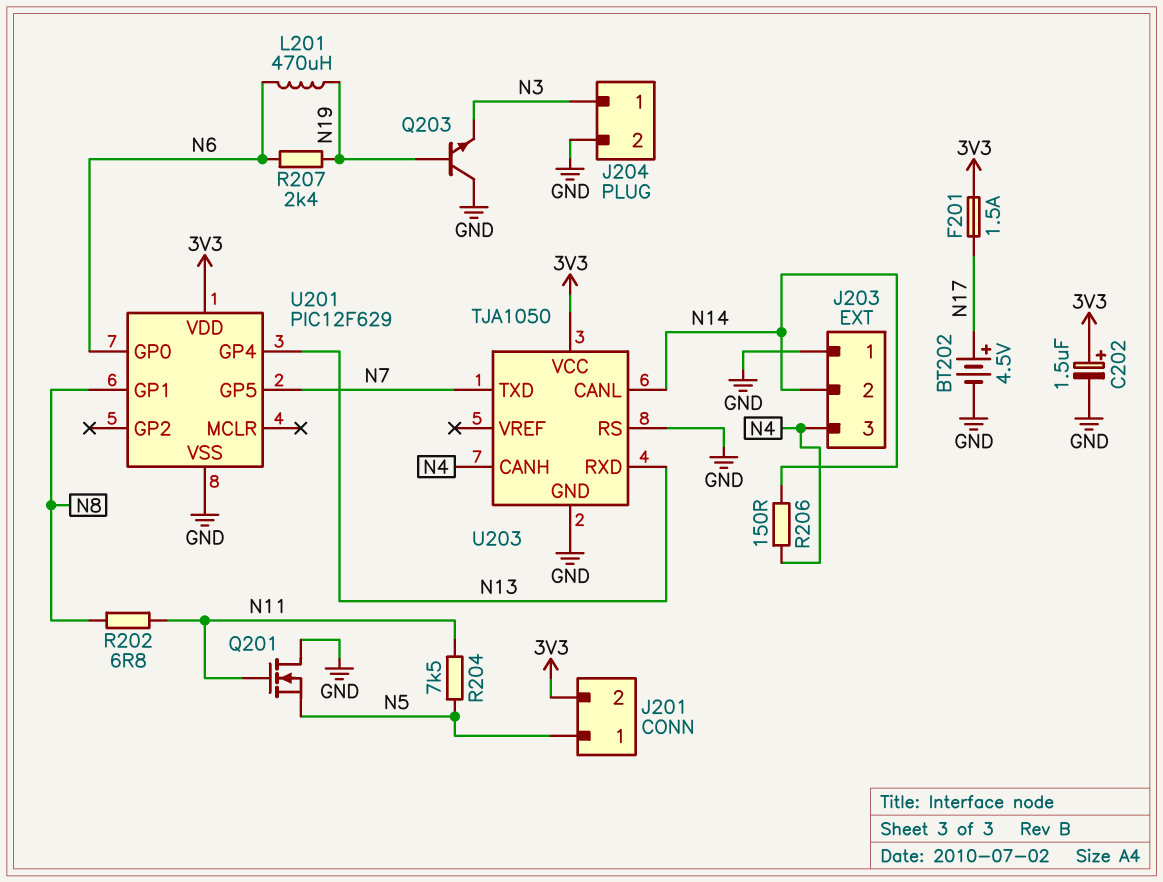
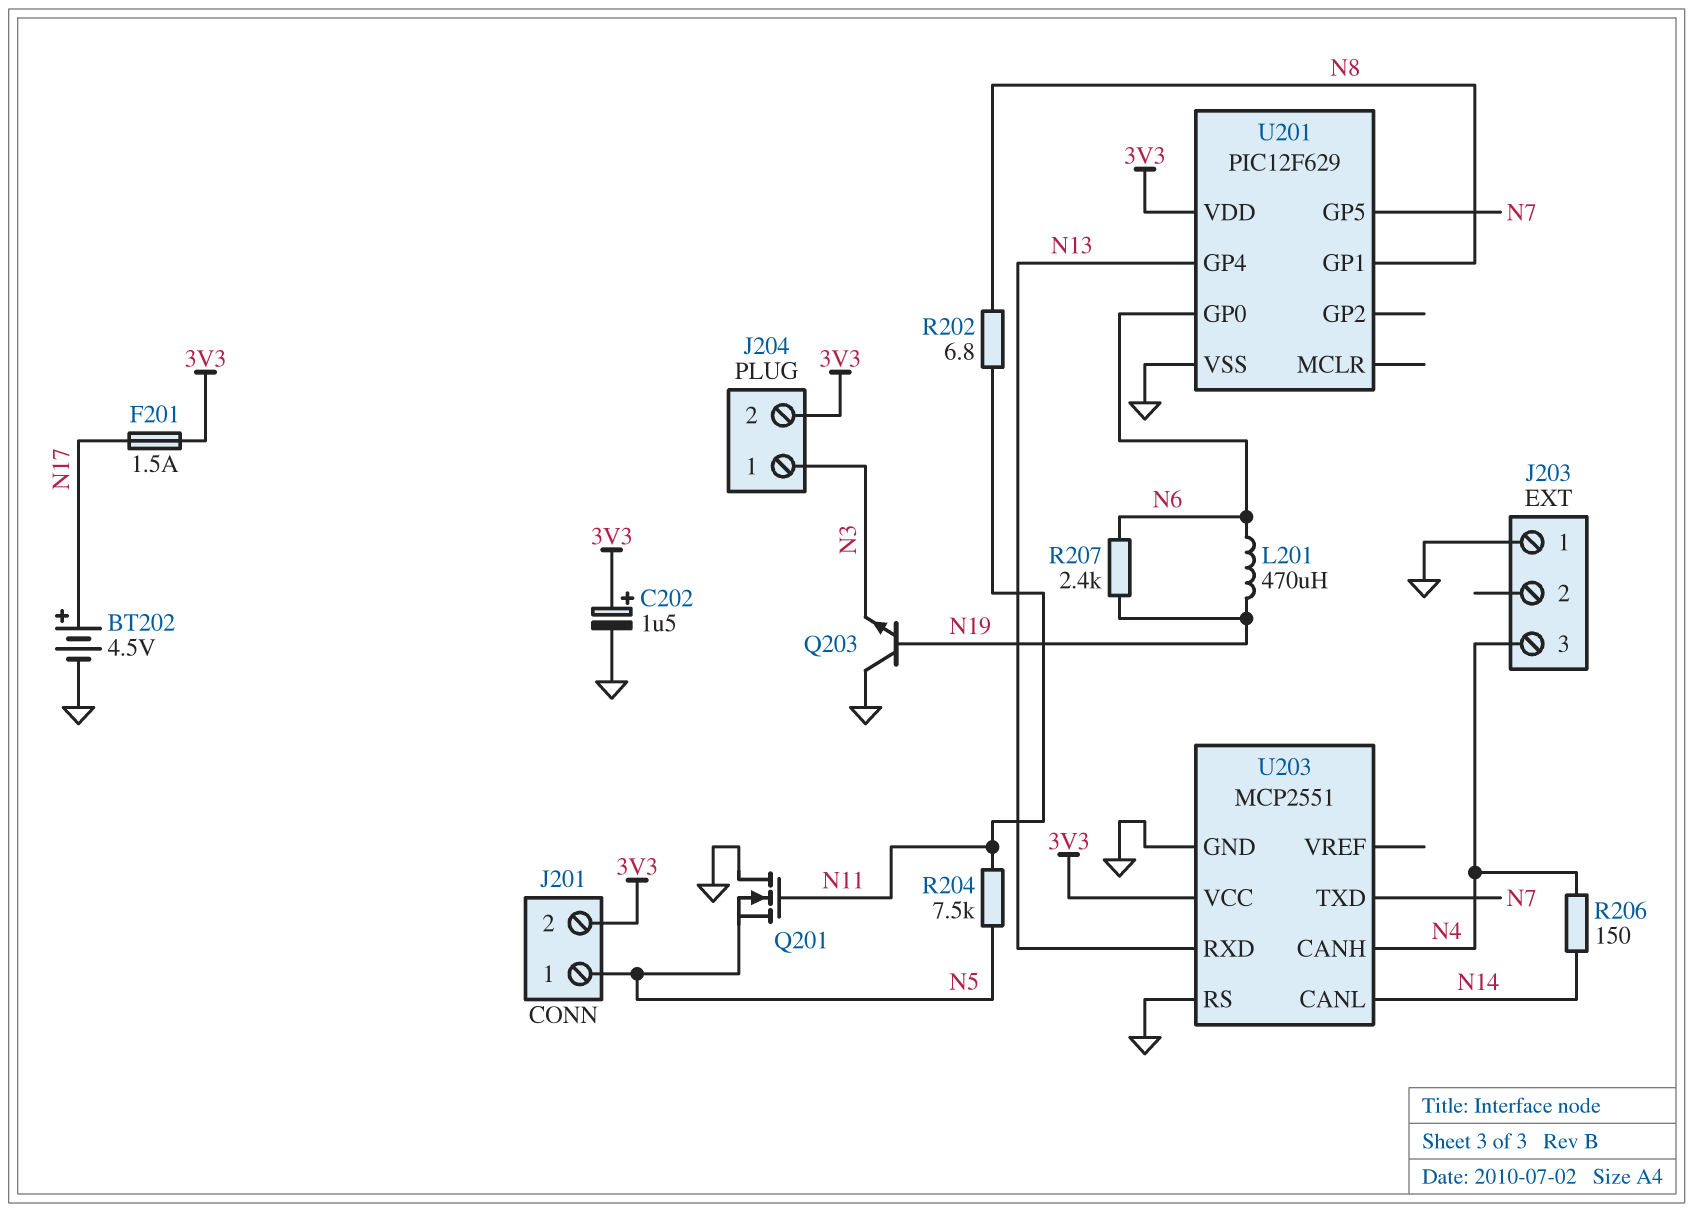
J203 pin 2: N14 -> none
J204 pin 2: GND -> 3V3
U203: TJA1050 -> MCP2551

